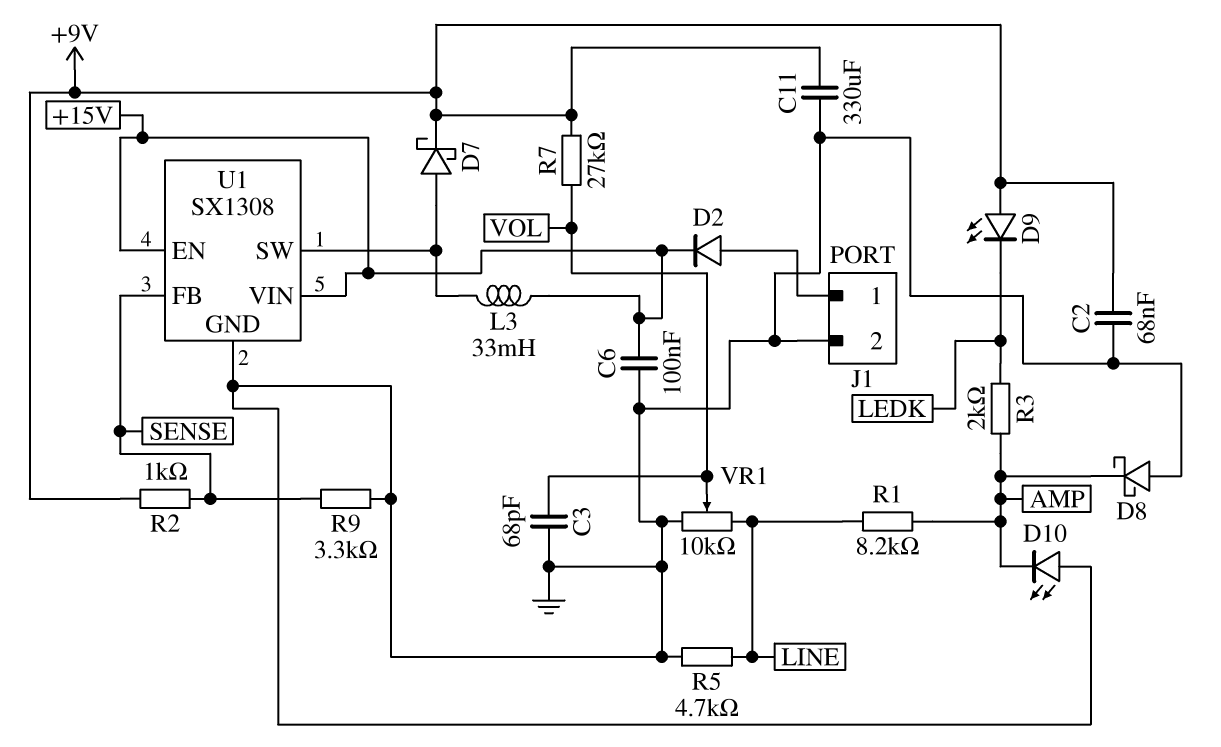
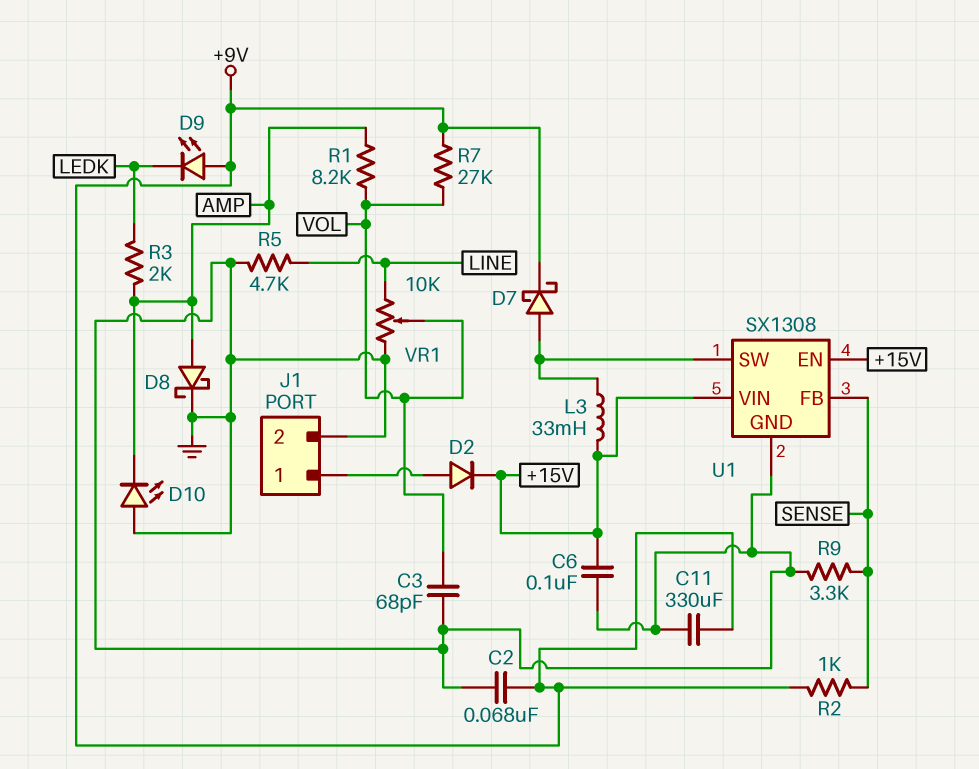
D8: schottky (A GND, K AMP) -> schottky (A AMP, K GND)
R1: 8.2k (AMP, LINE) -> 8.2k (AMP, VOL)

